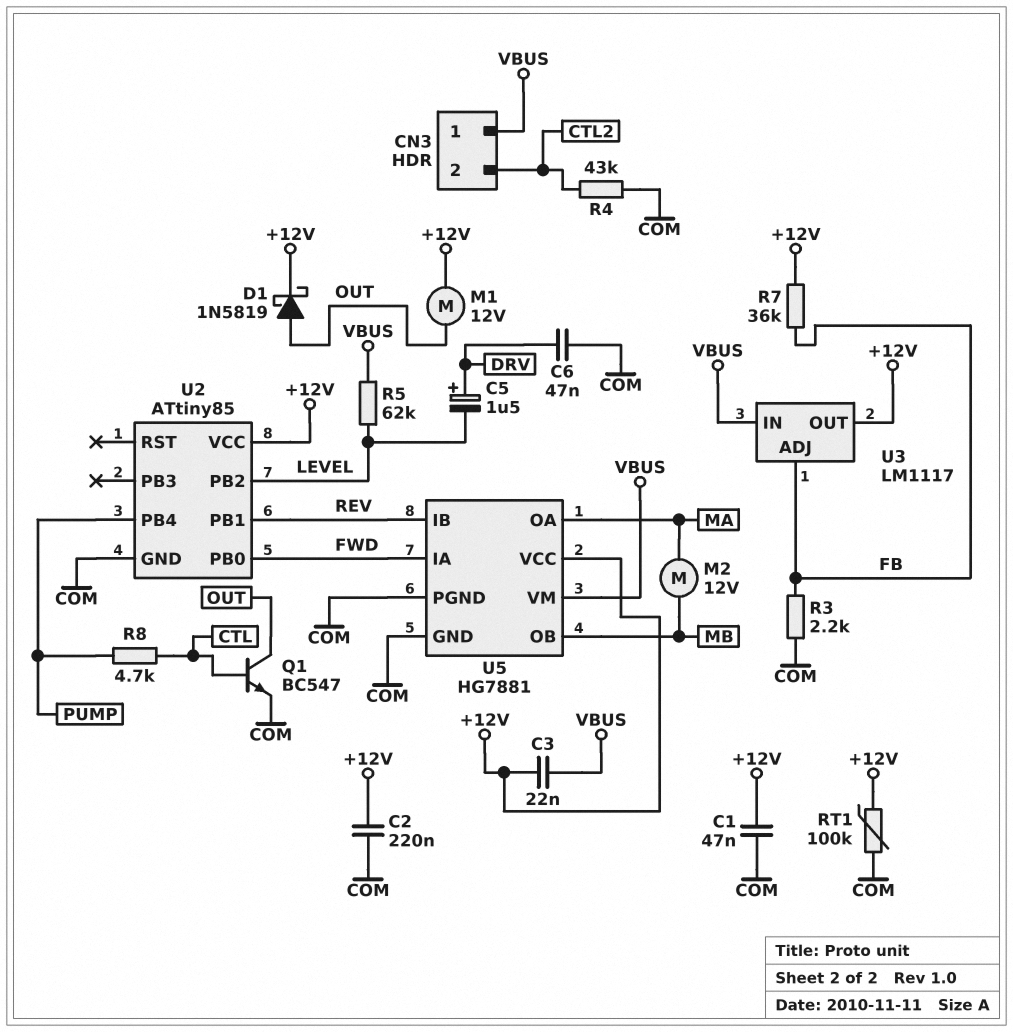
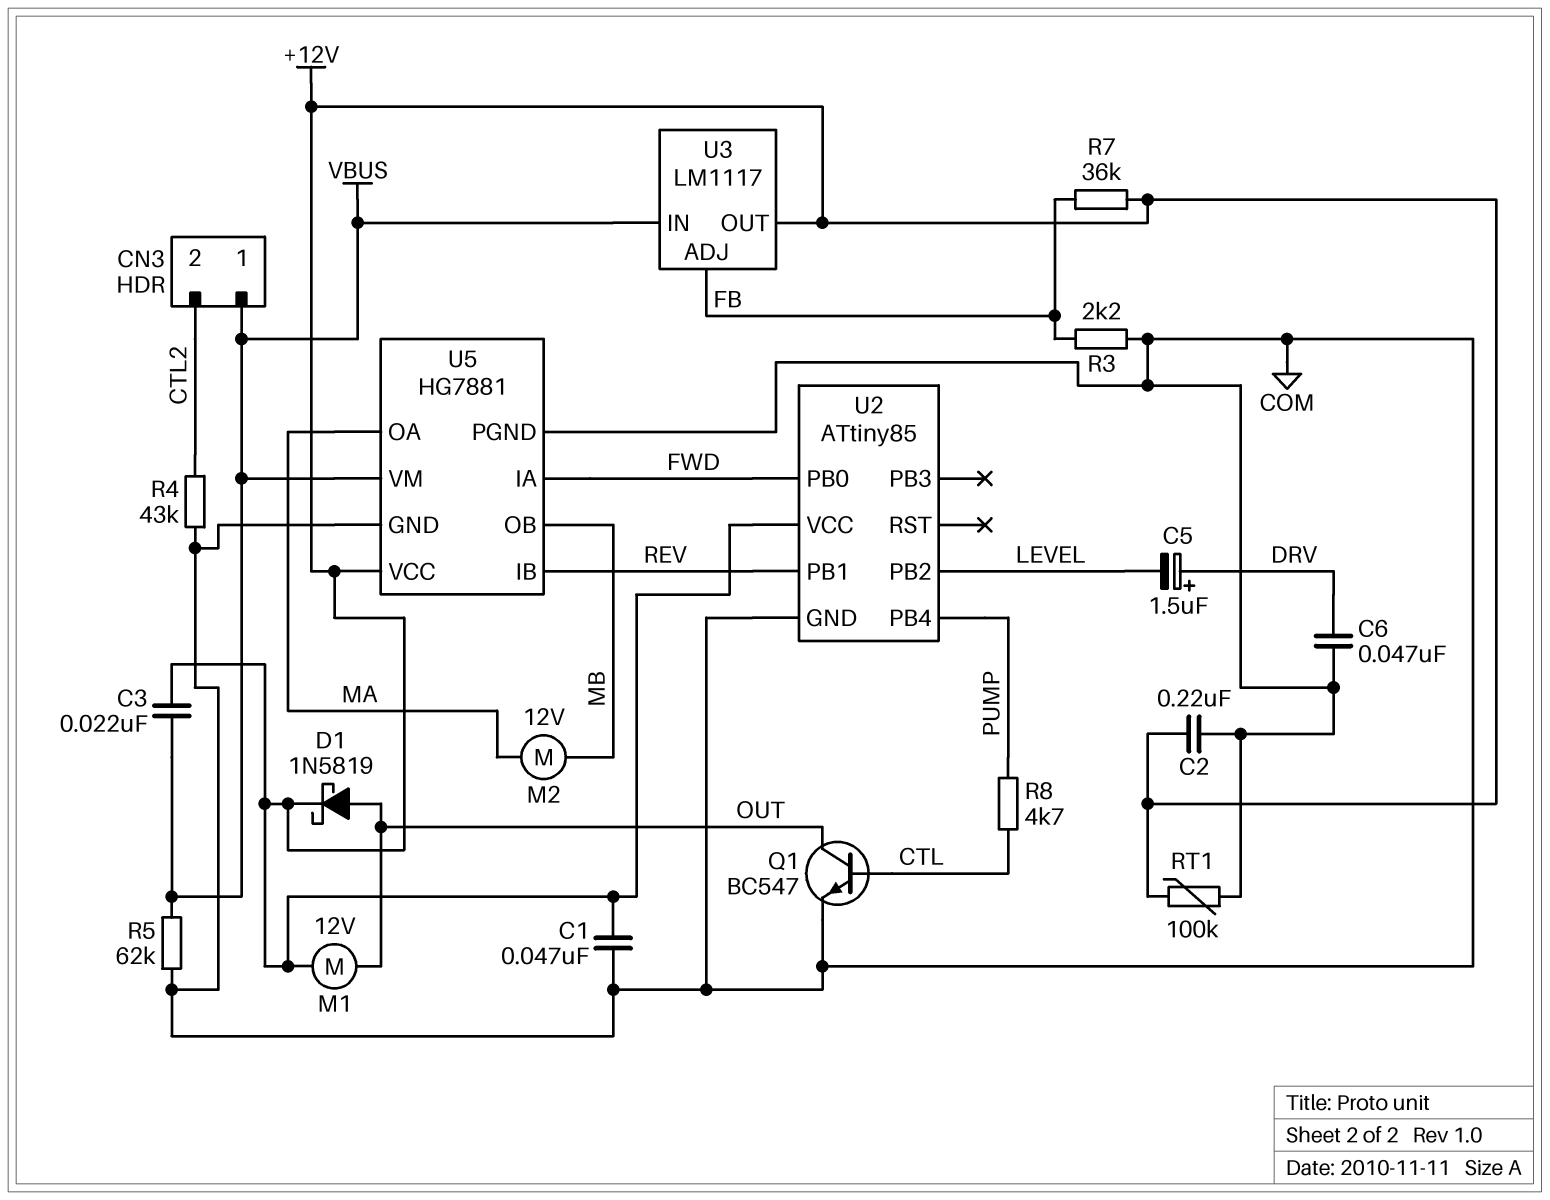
R5: 62k (LEVEL, VBUS) -> 62k (COM, VBUS)

